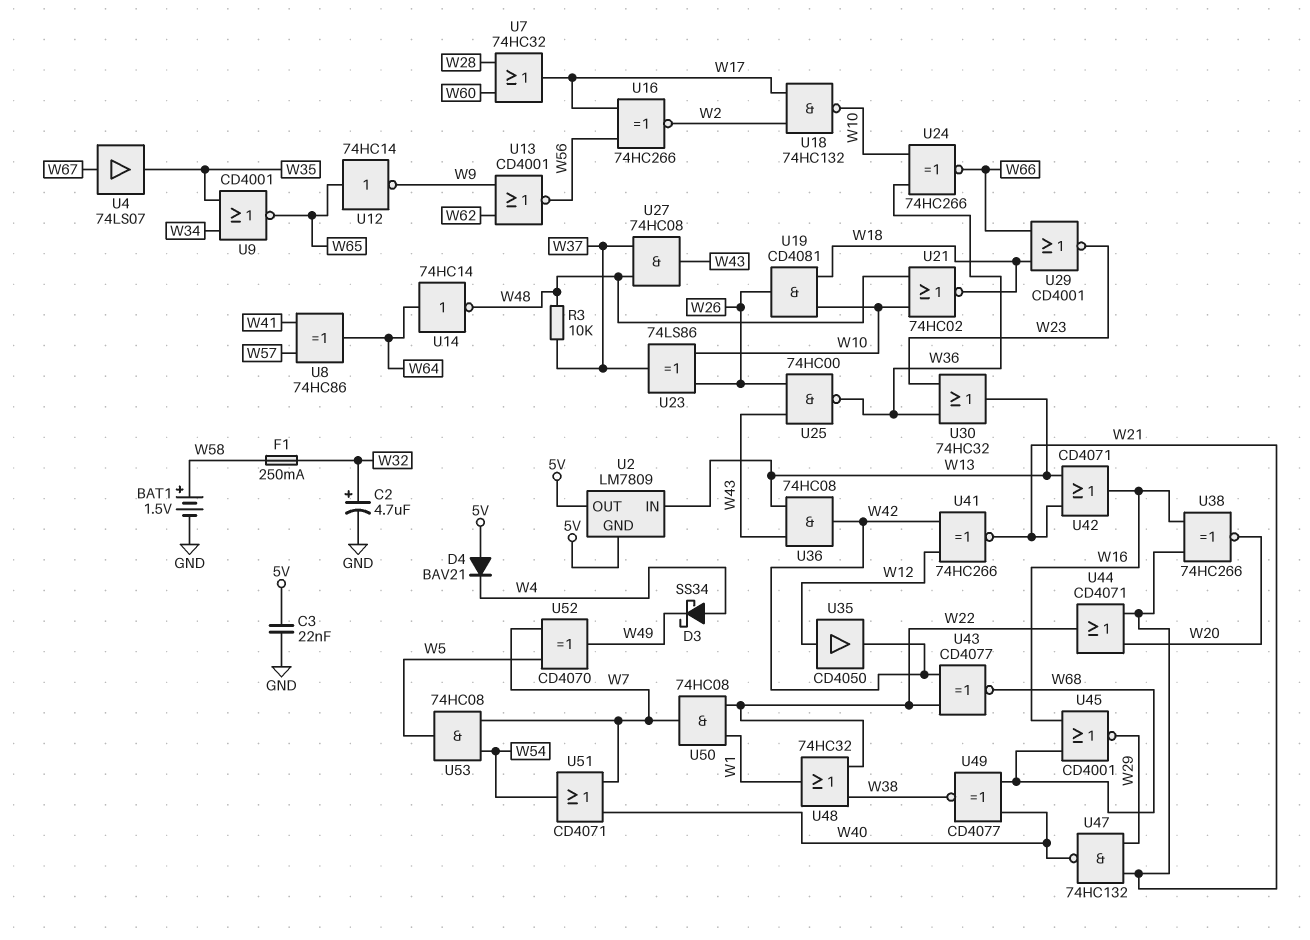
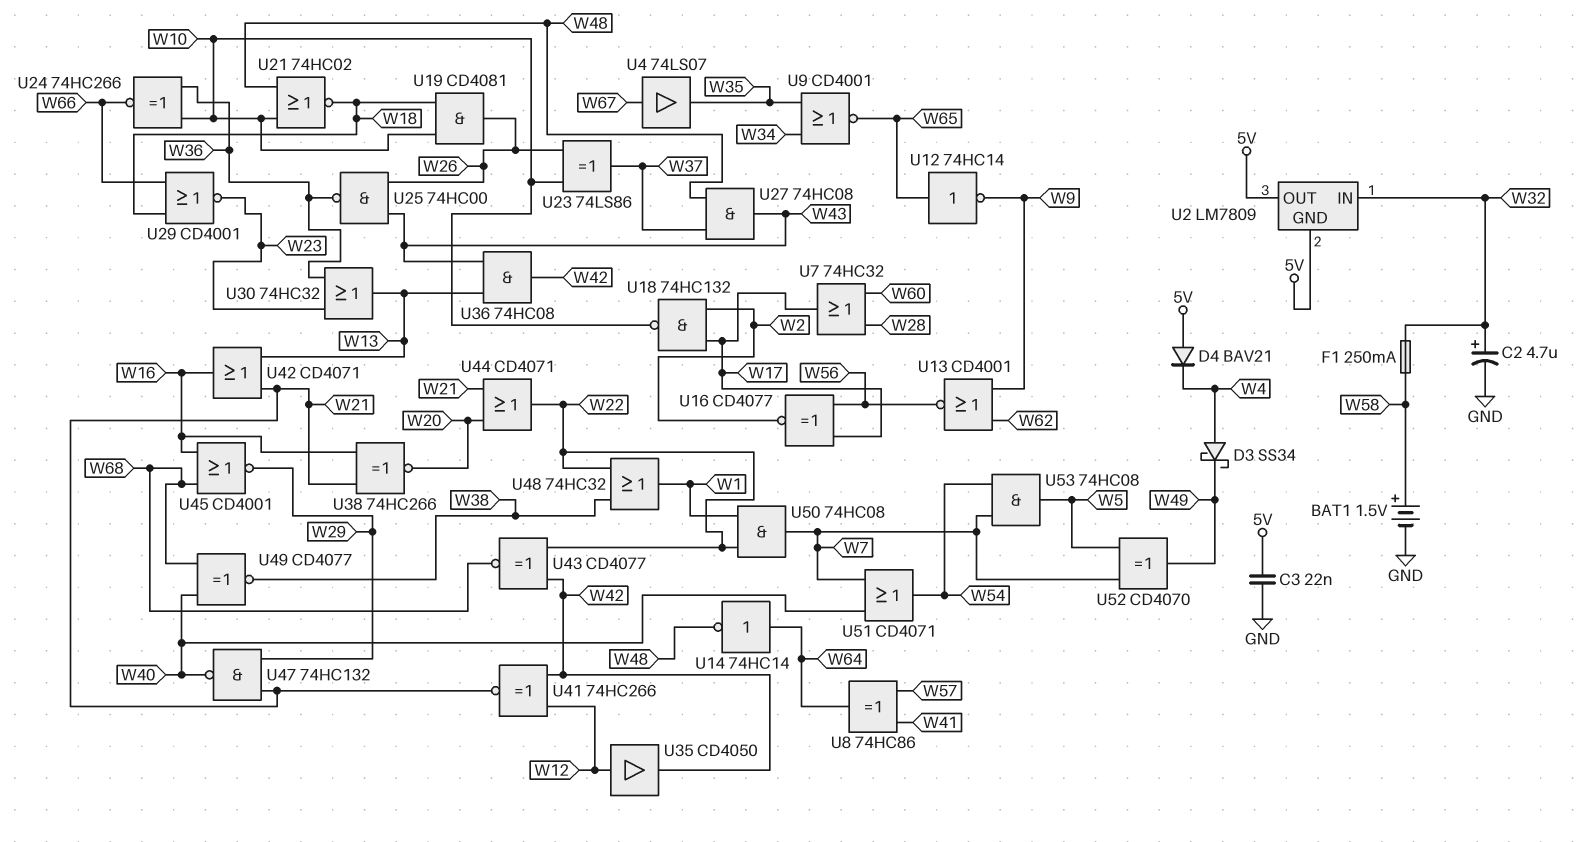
R3: 10k (W37, W48) -> none
U2 pin IN: W13 -> W32
U16: XNOR 74HC266 (in W17, in W56, out W2) -> XNOR CD4077 (in W17, in W56, out W2)

